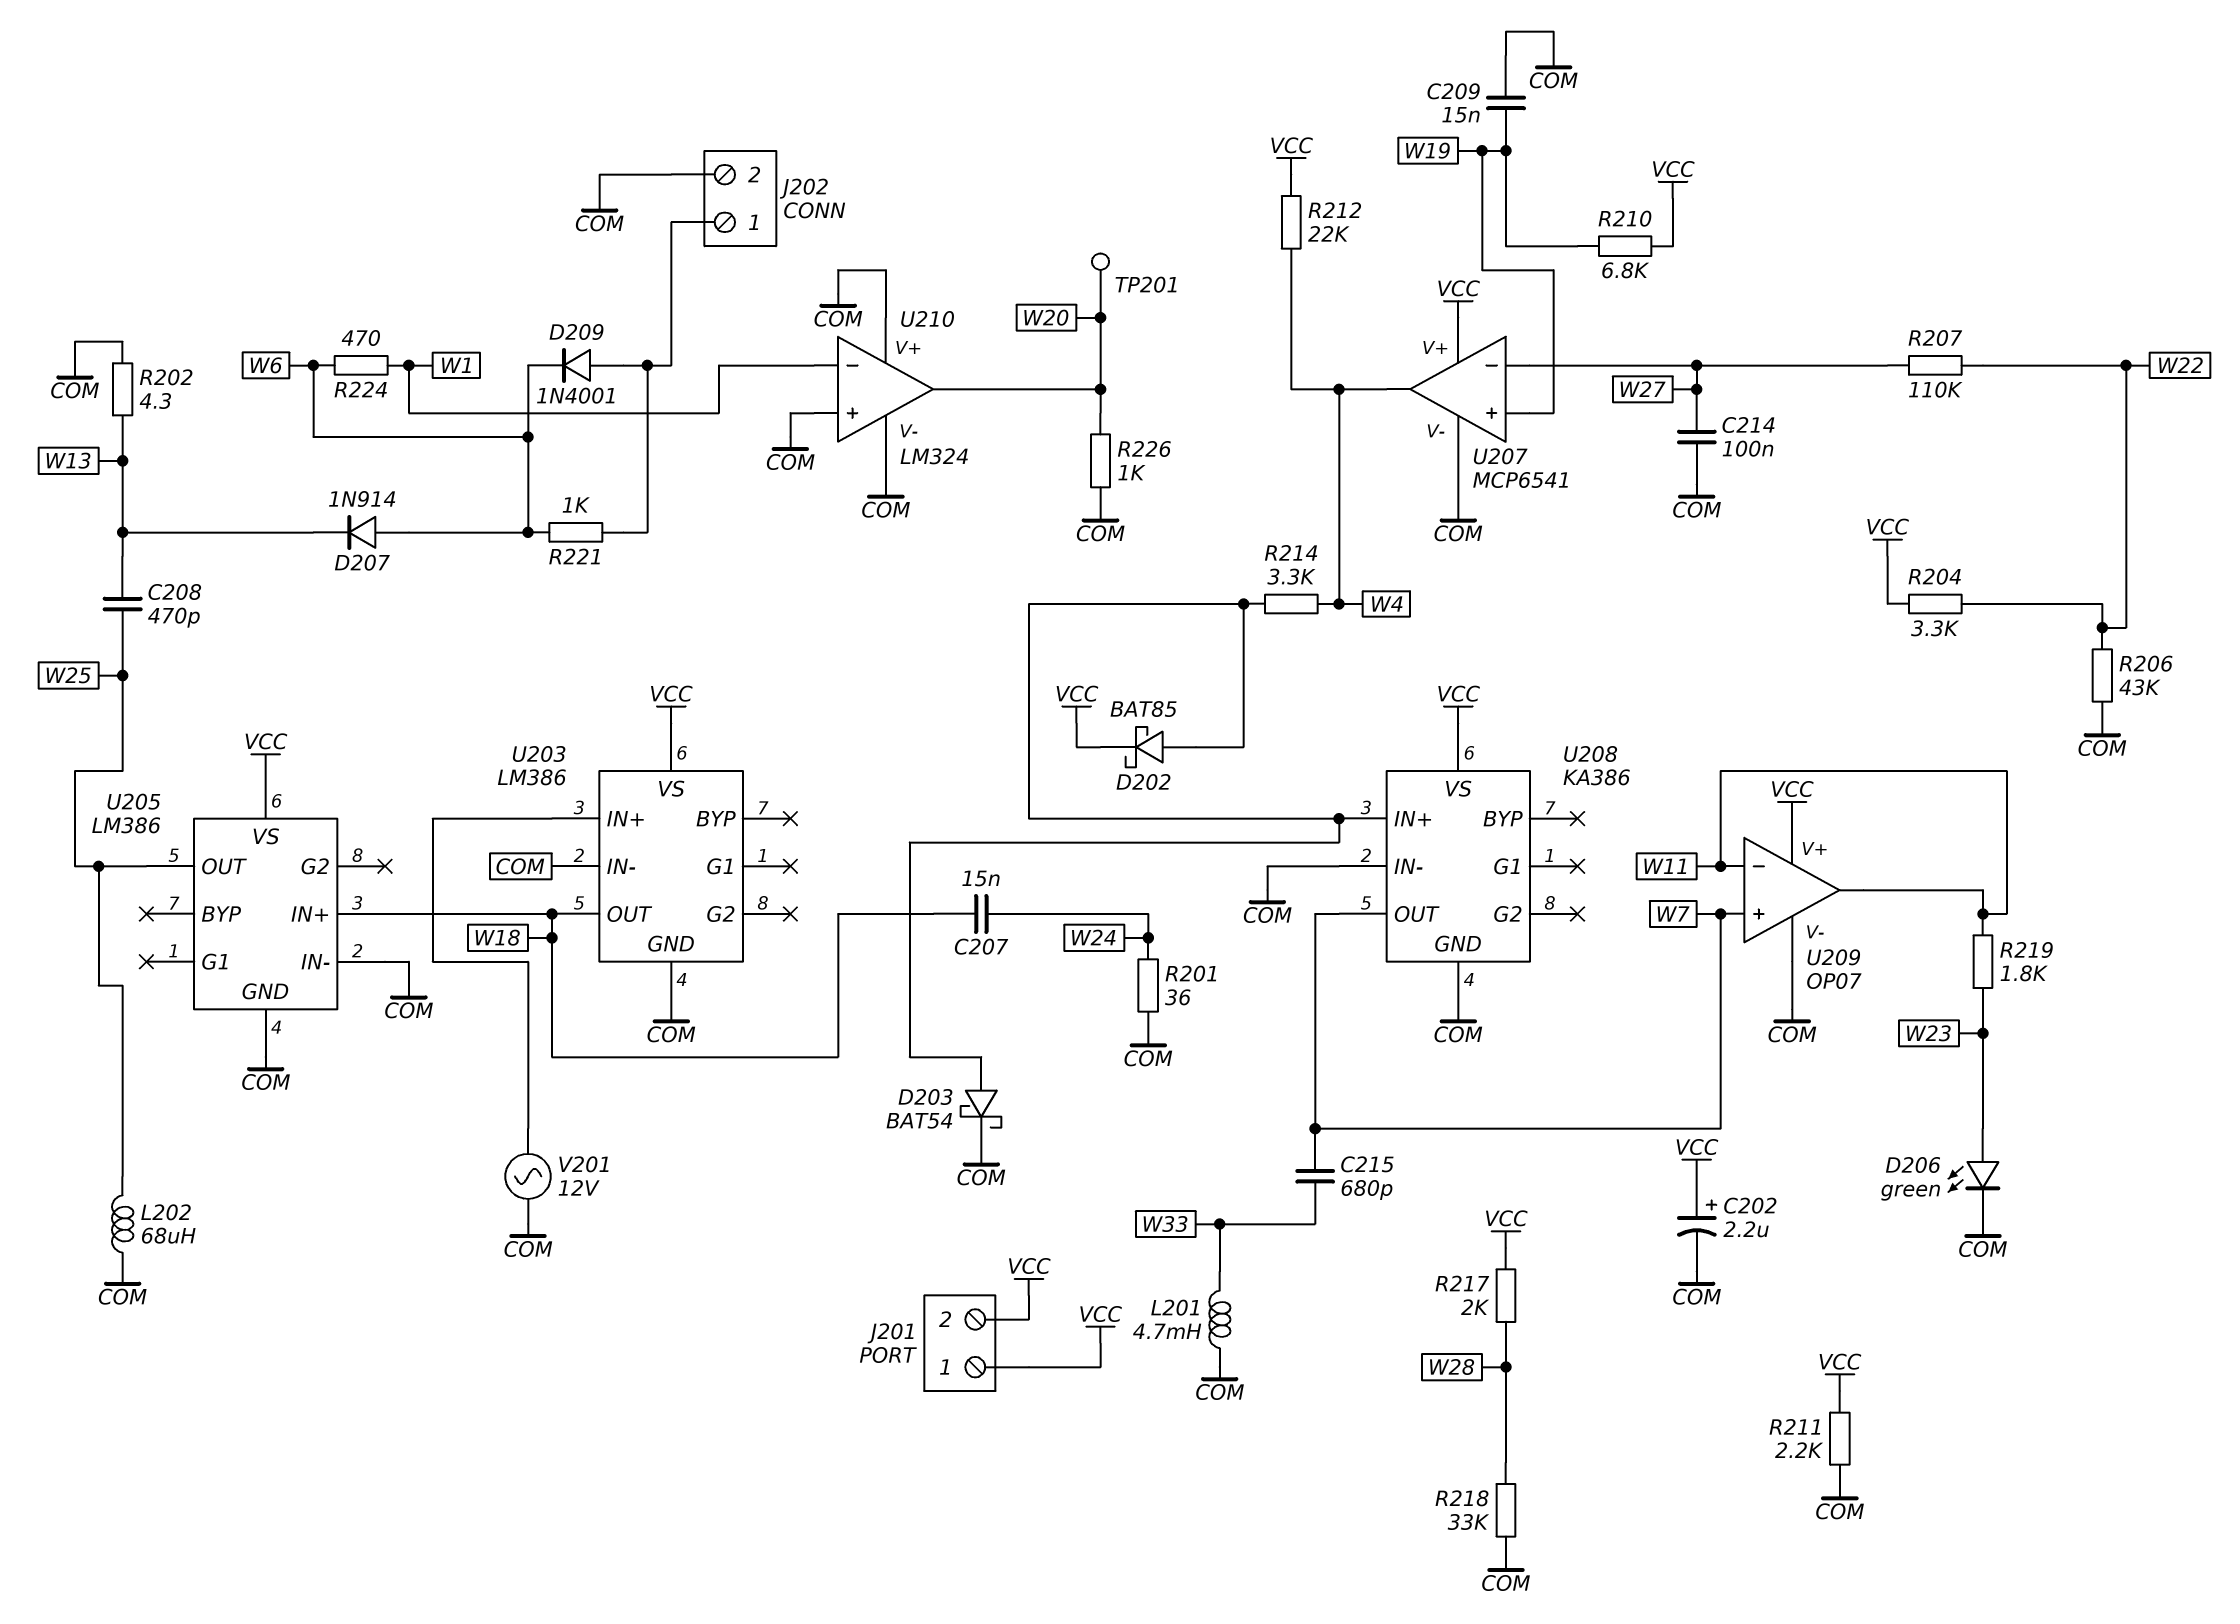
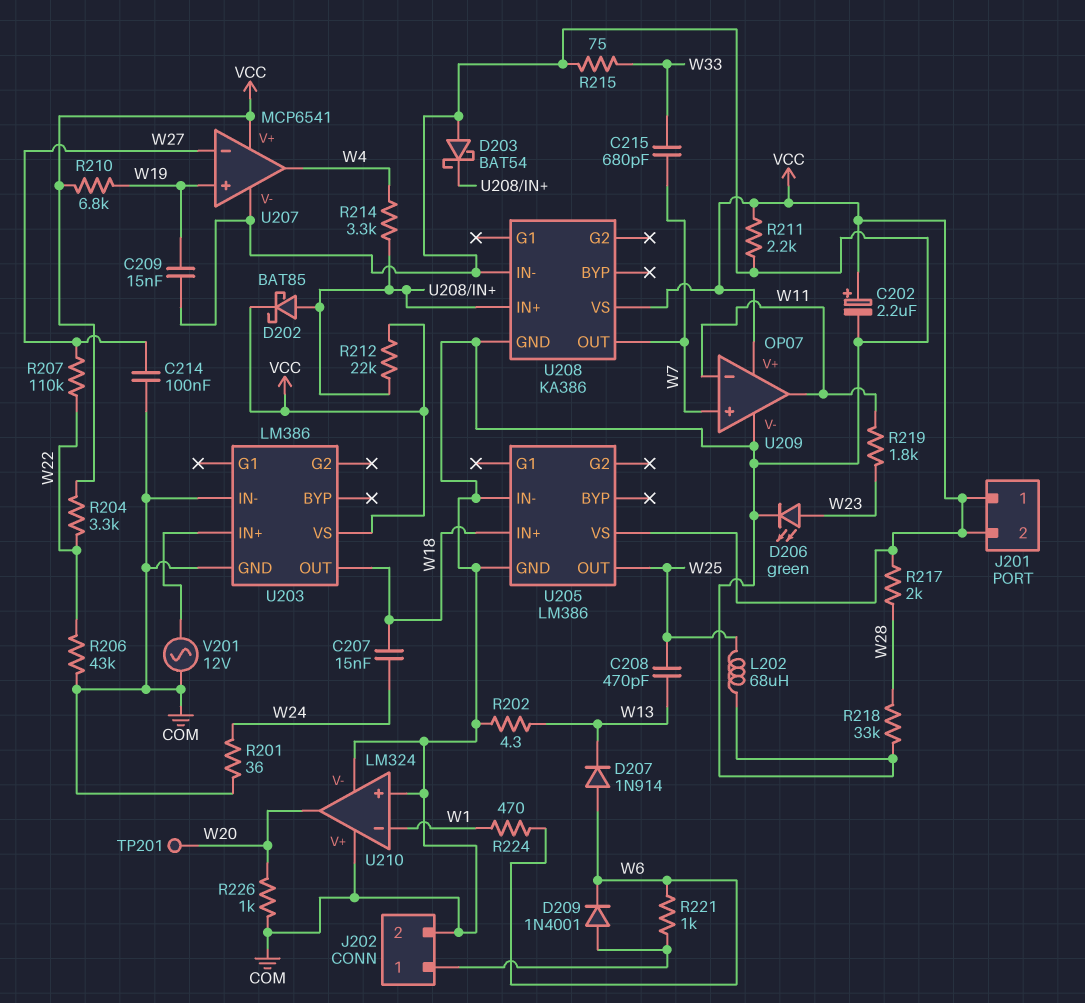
D203: schottky BAT54 (A U208/IN+, K COM) -> schottky BAT54 (A COM, K U208/IN+)
L201: 4.7mH (COM, W33) -> none
R212: 22k (VCC, W4) -> 22k (U208/IN+, VCC)
R215: none -> 75 (COM, W33)

